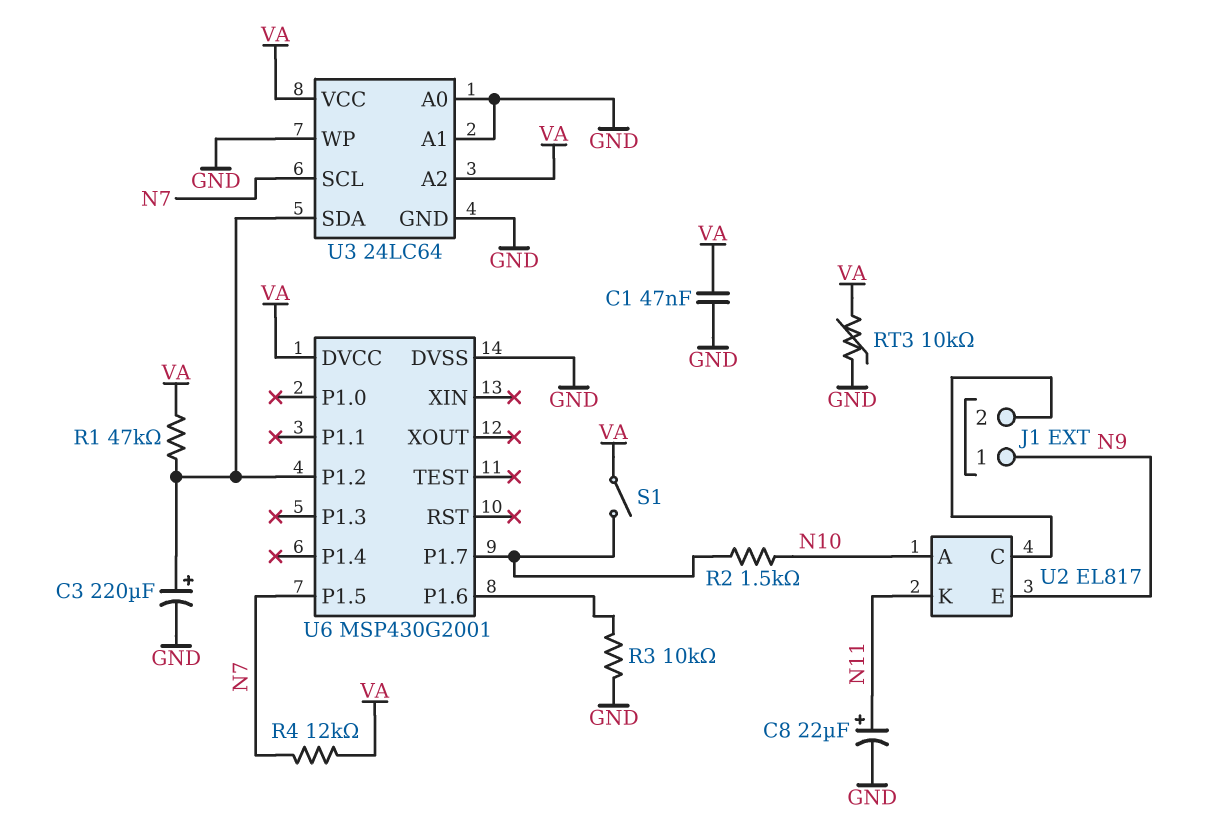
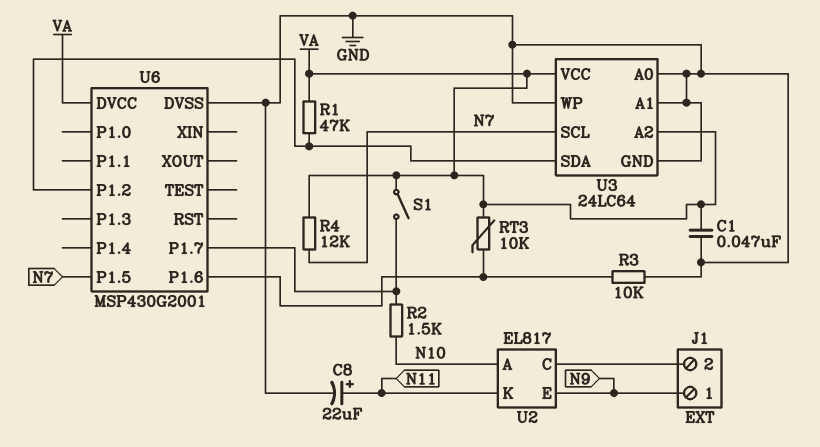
C3: 220uF (plus U3/SDA, minus GND) -> none
RT3: 10k (GND, VA) -> 10k (U6/P1.6, VA)

